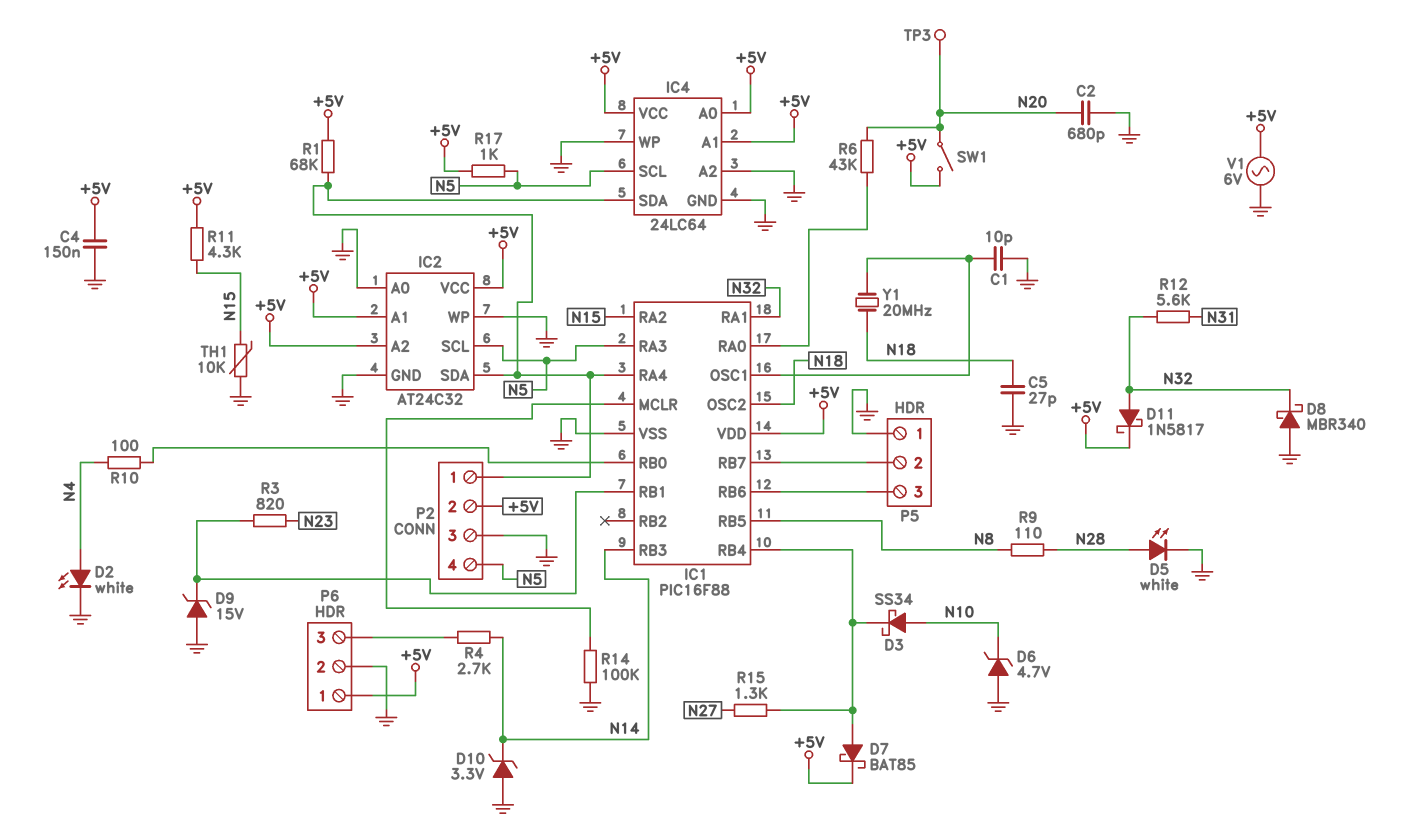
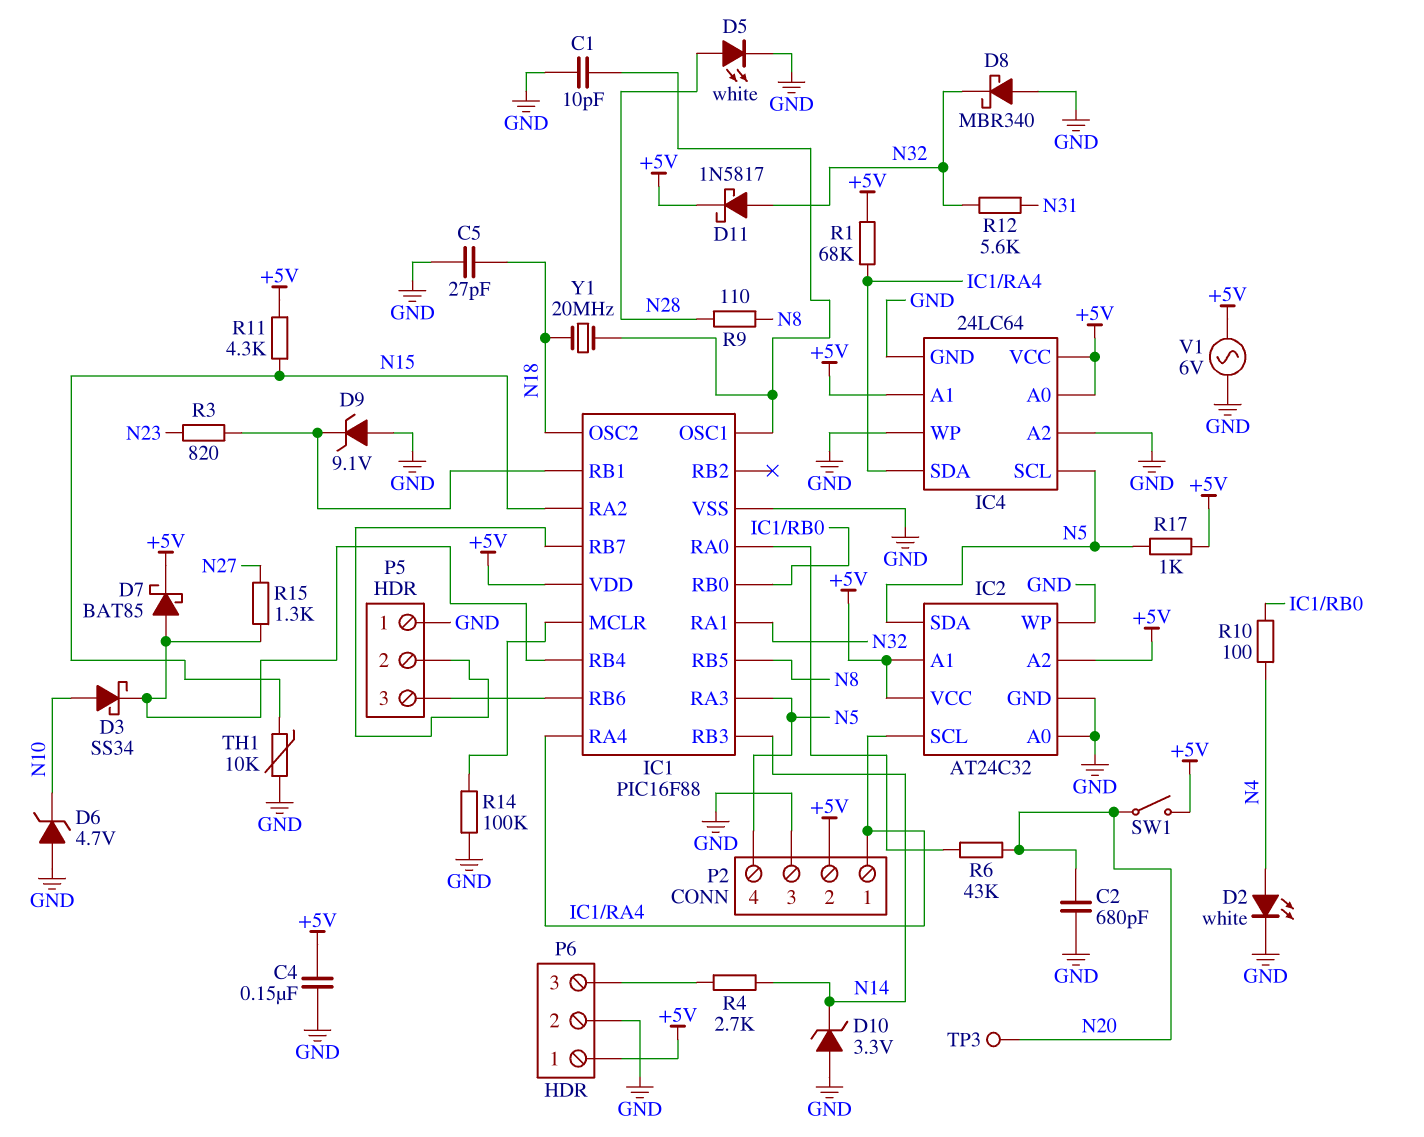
D9: zener 15V (A GND, K IC1/RB1) -> zener 9.1V (A GND, K IC1/RB1)
IC2 pin SCL: N5 -> IC1/RA4
IC2 pin SDA: IC1/RA4 -> N5

